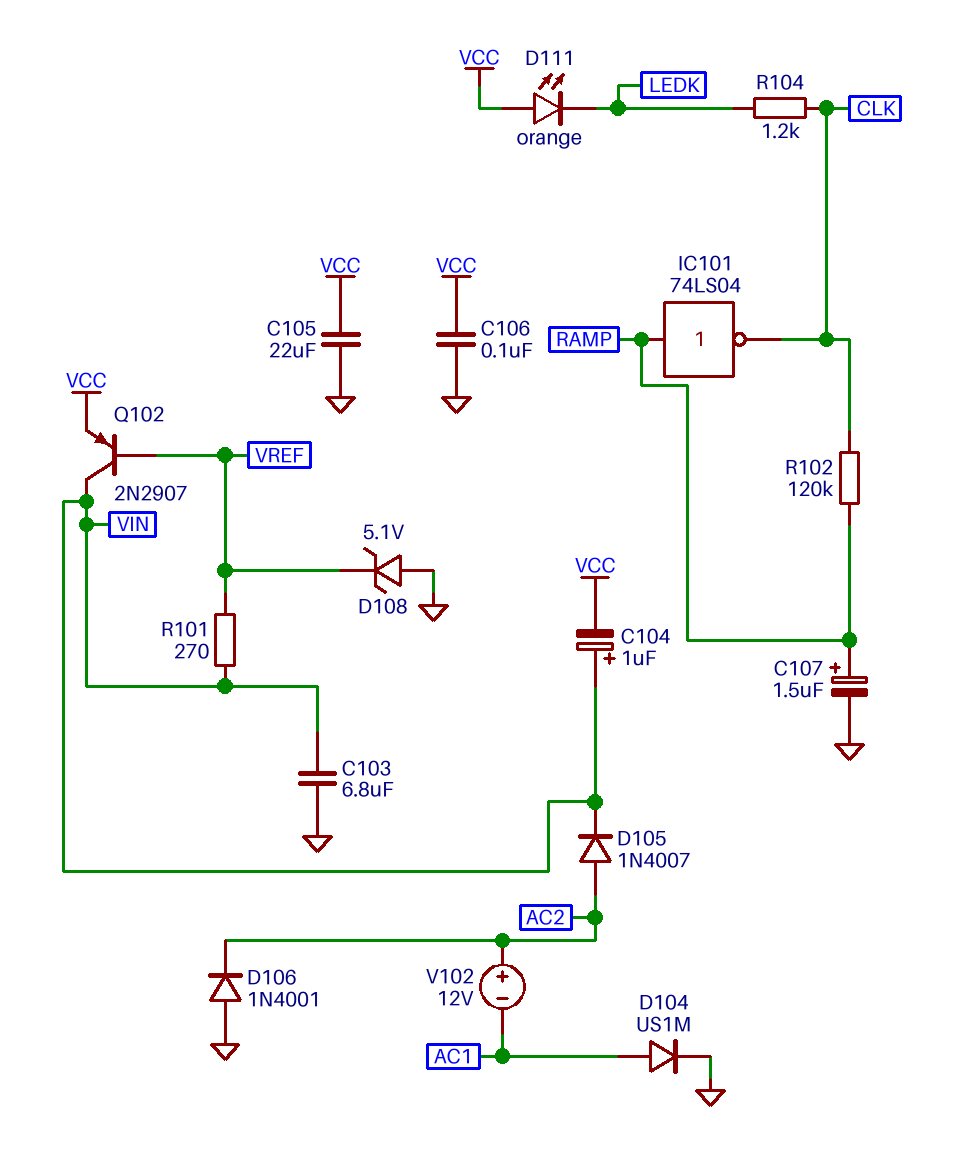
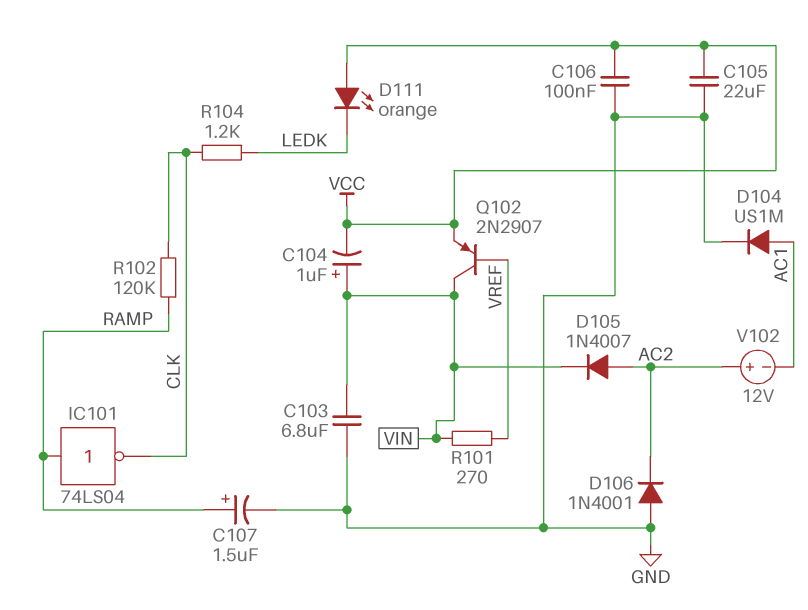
D108: zener 5.1V (A GND, K VREF) -> none

